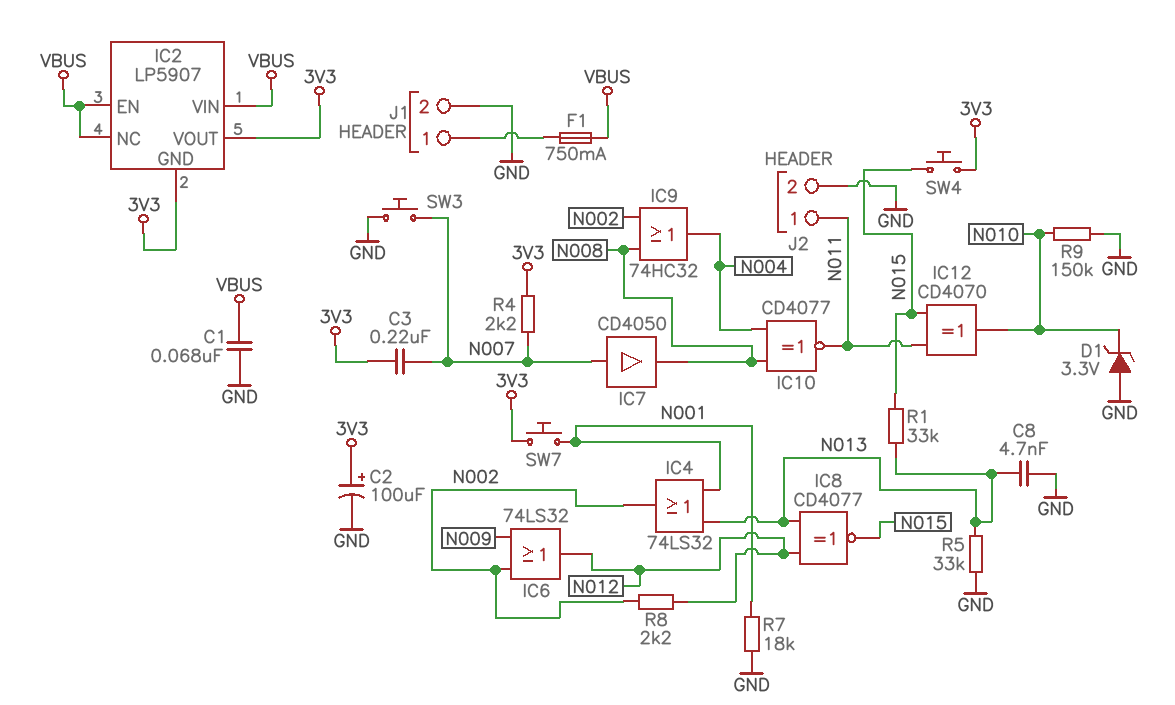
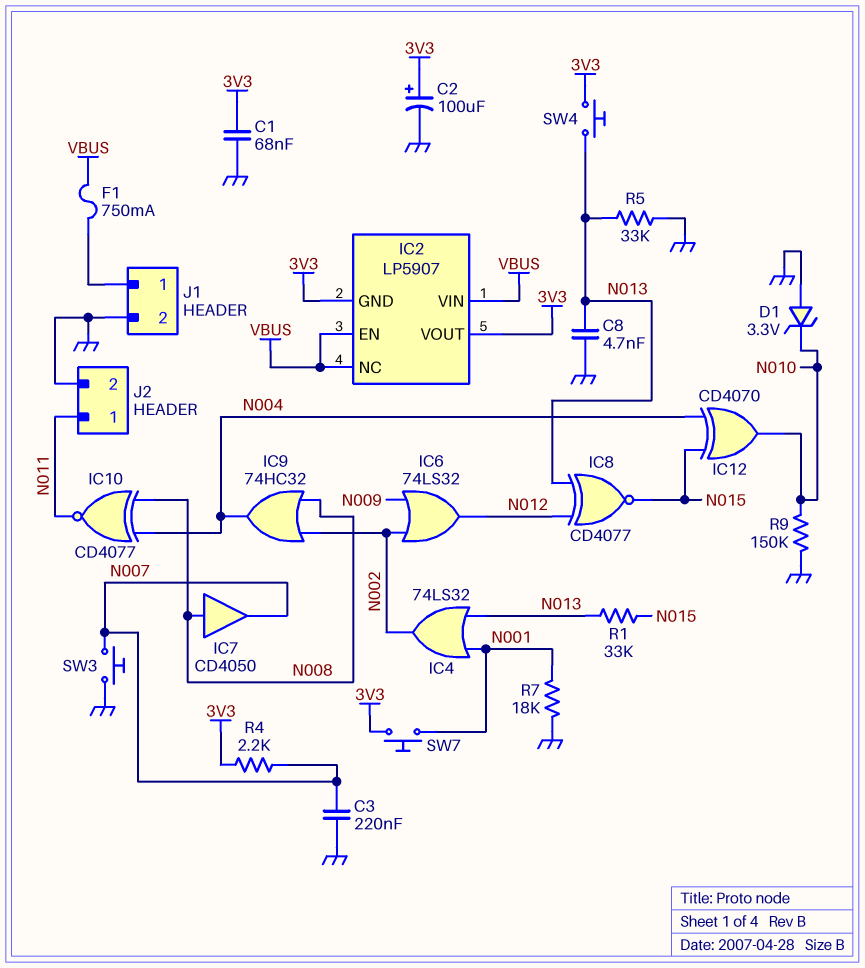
C1: 68nF (GND, VBUS) -> 68nF (3V3, GND)
C3: 220nF (3V3, N007) -> 220nF (GND, N007)
IC7: buffer CD4050 (in N007, out N008) -> buffer CD4050 (in N008, out N007)
IC12: XOR CD4070 (in N011, in N015, out N010) -> XOR CD4070 (in N004, in N015, out N010)
R8: 2.2k (N002, N012) -> none
SW4: button (3V3, N015) -> button (3V3, N013)

